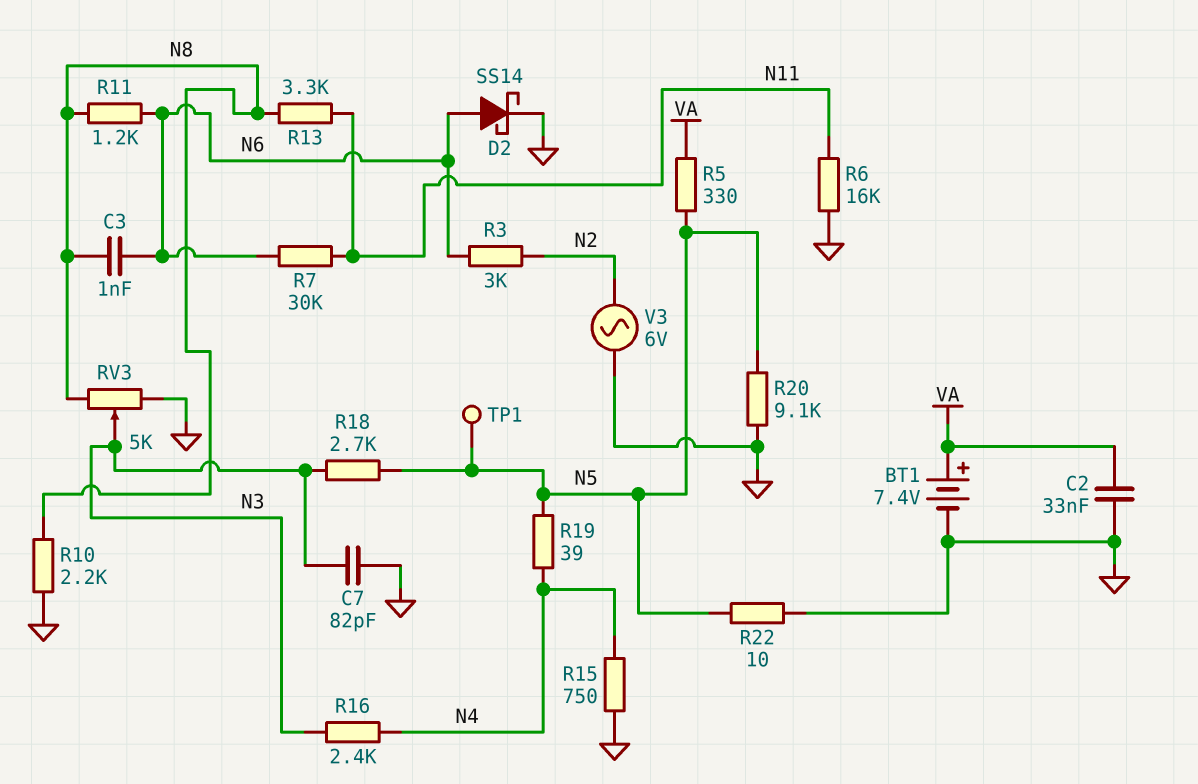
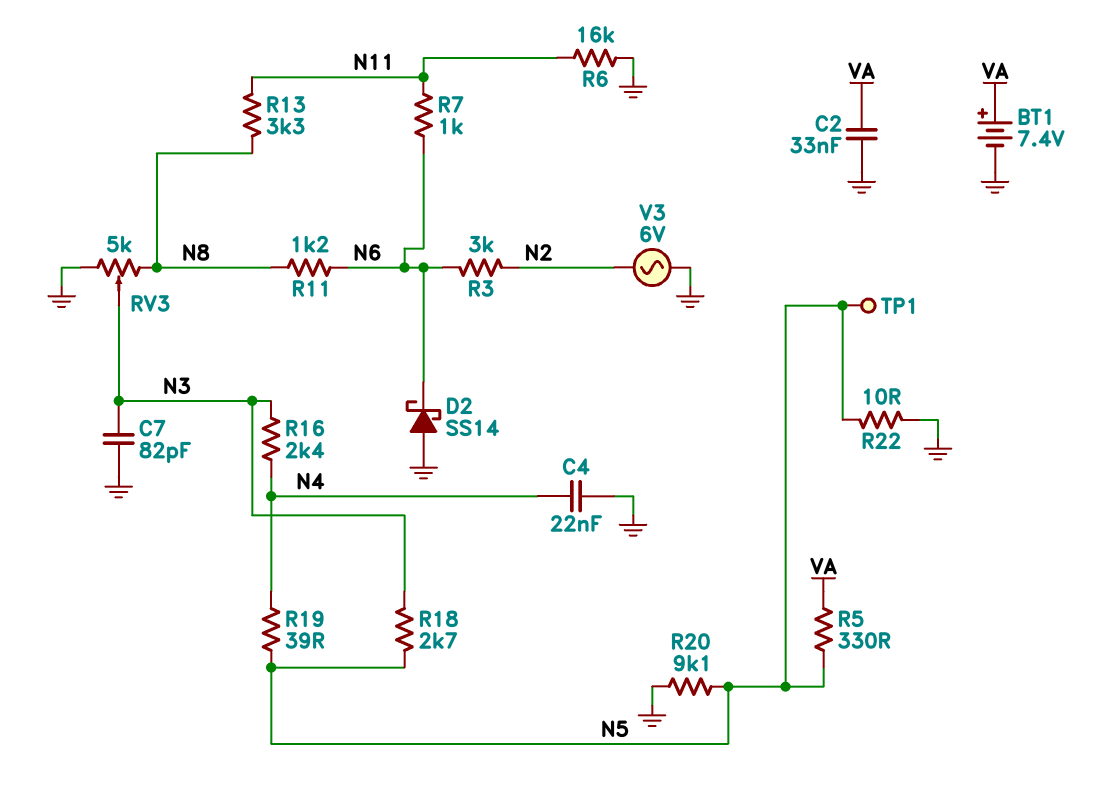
C3: 1nF (N6, N8) -> none
C4: none -> 22nF (GND, N4)
D2: schottky SS14 (A N6, K GND) -> schottky SS14 (A GND, K N6)
R7: 30k (N6, N11) -> 1k (N6, N11)
R10: 2.2k (GND, N8) -> none
R15: 750 (GND, N4) -> none

